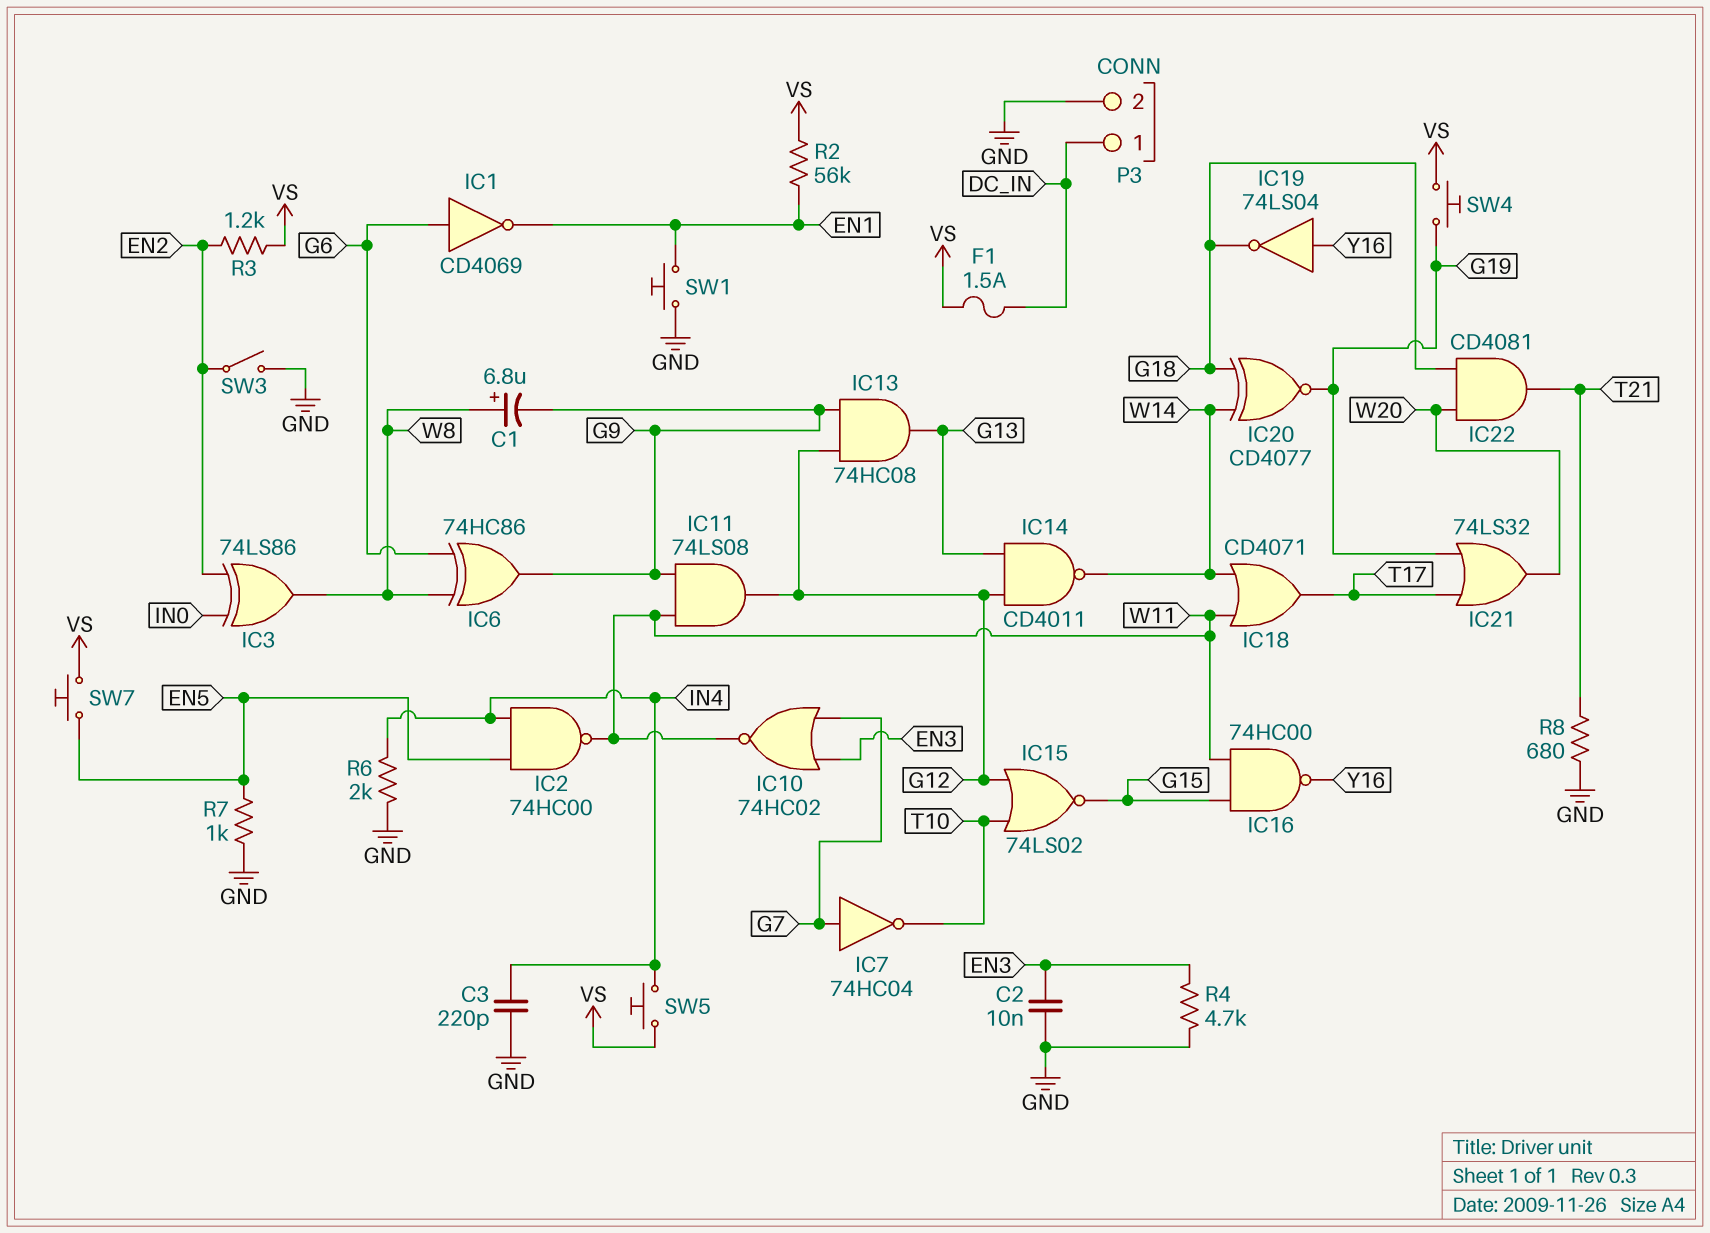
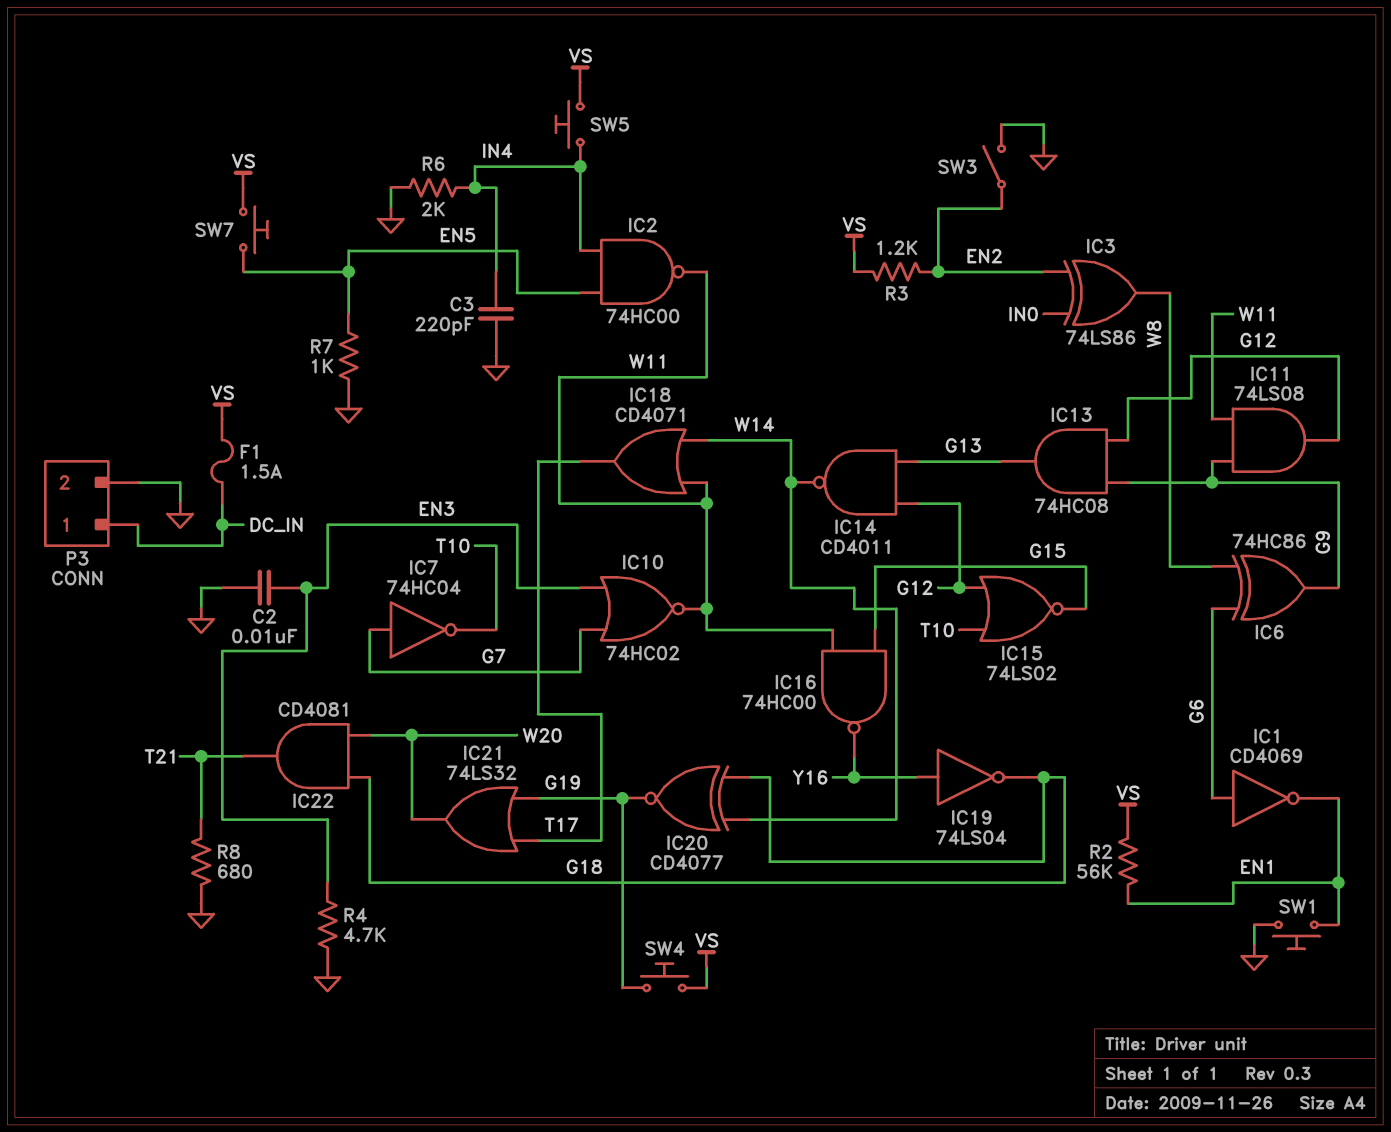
C1: 6.8uF (plus W8, minus G9) -> none

